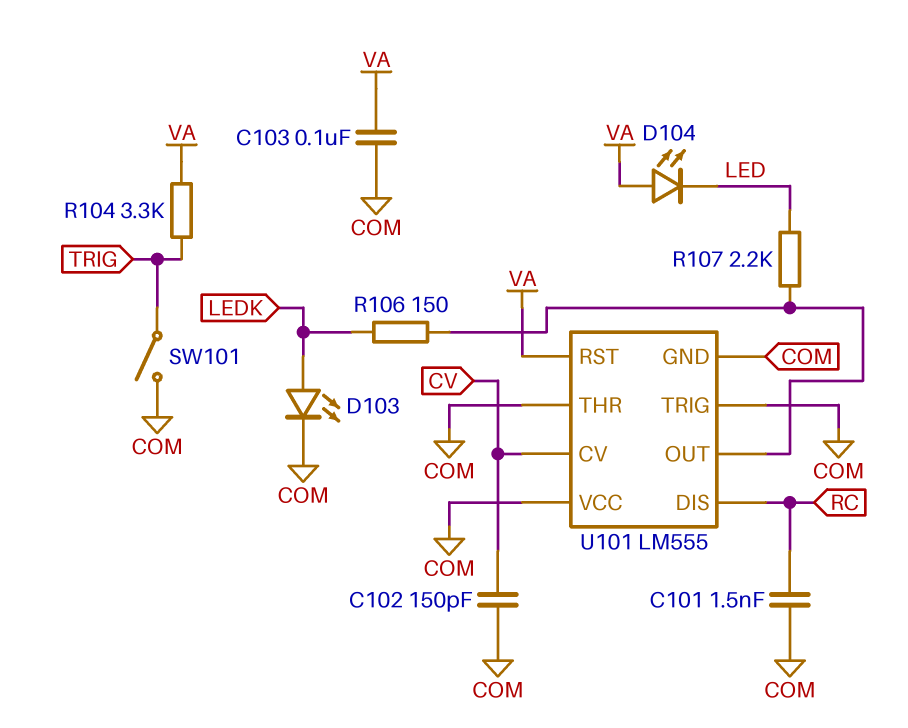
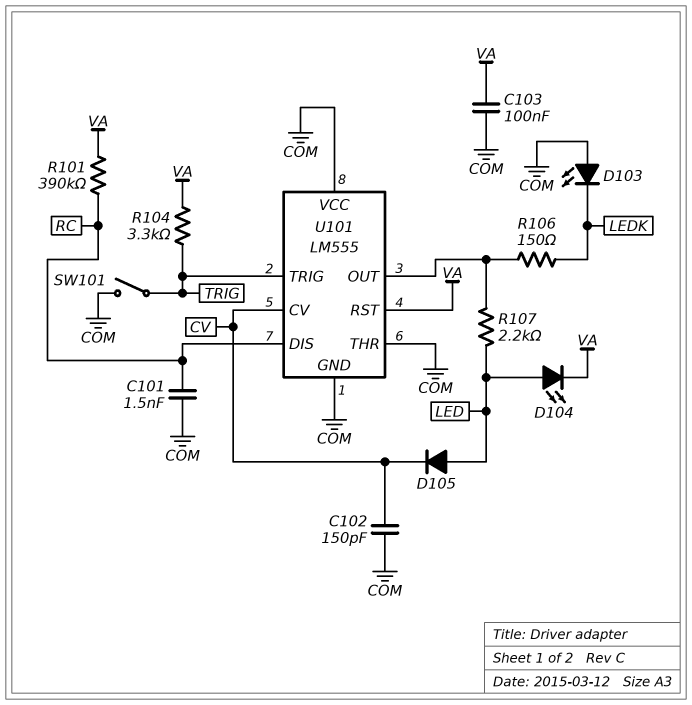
D103: LED (A LEDK, K COM) -> LED (A COM, K LEDK)
D104: LED (A VA, K LED) -> LED (A LED, K VA)
D105: none -> diode (A LED, K CV)
R101: none -> 390k (RC, VA)
U101 pin TRIG: COM -> TRIG

